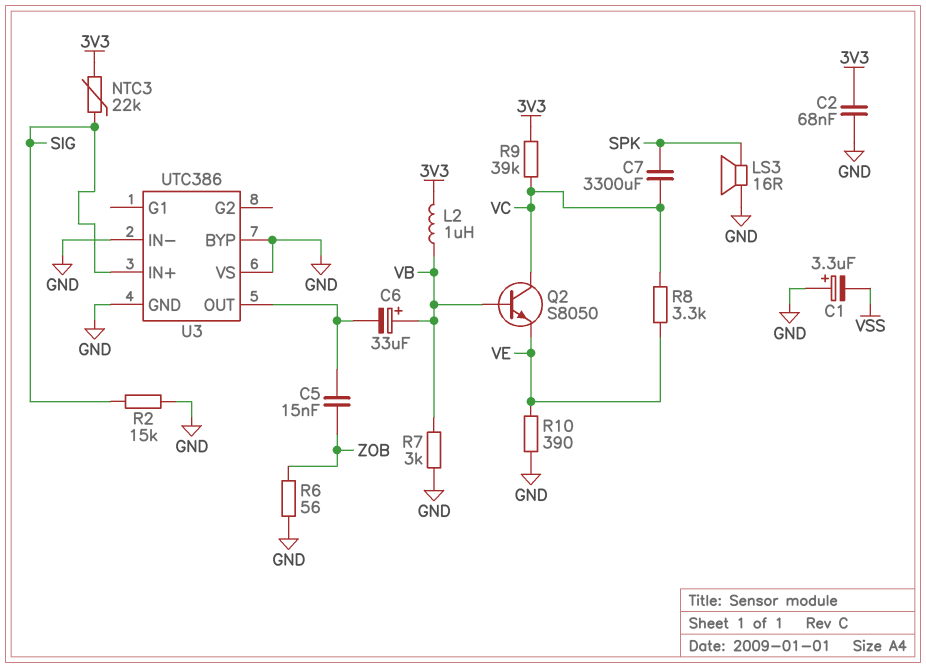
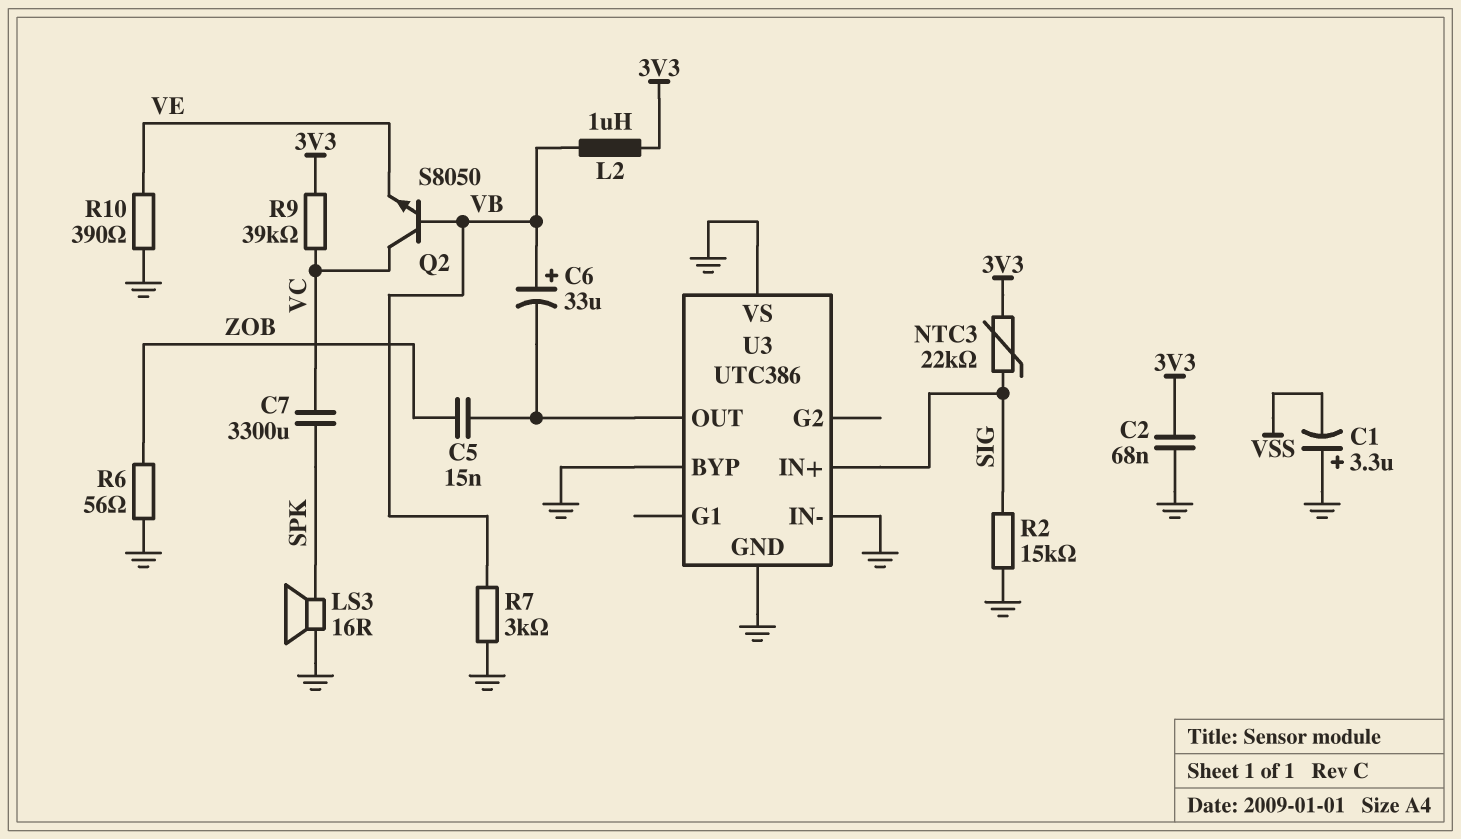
R8: 3.3k (VC, VE) -> none

